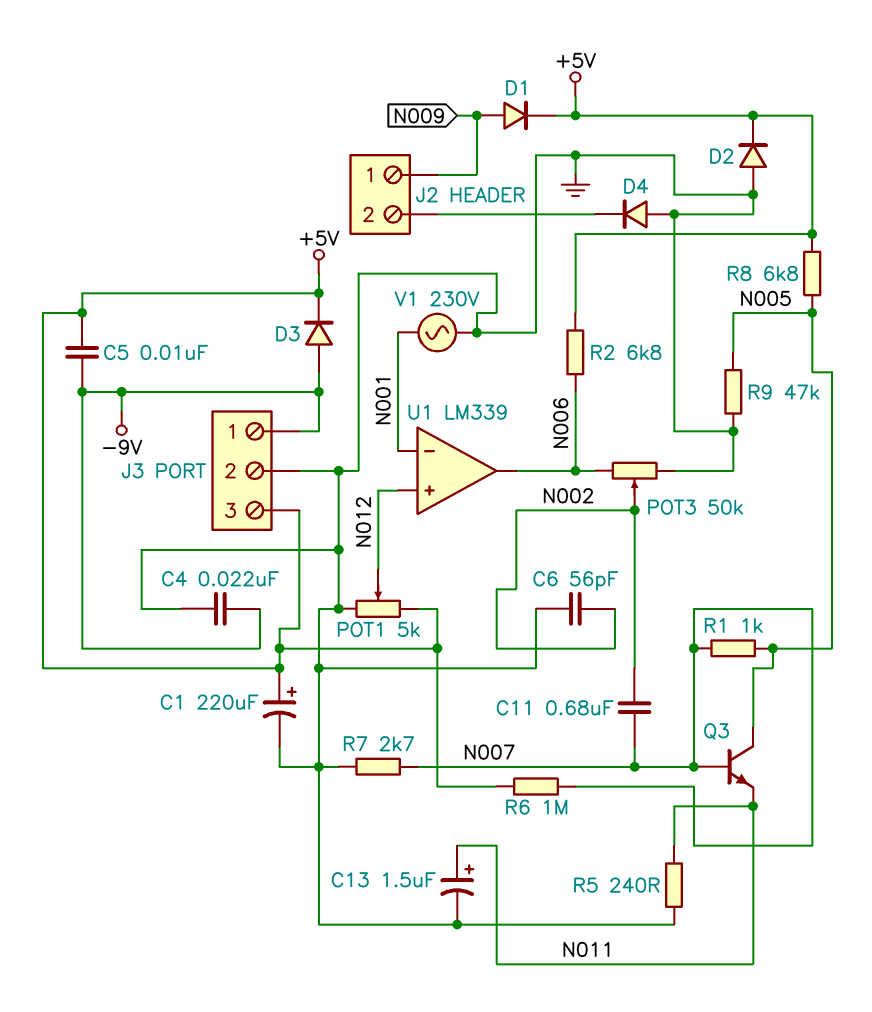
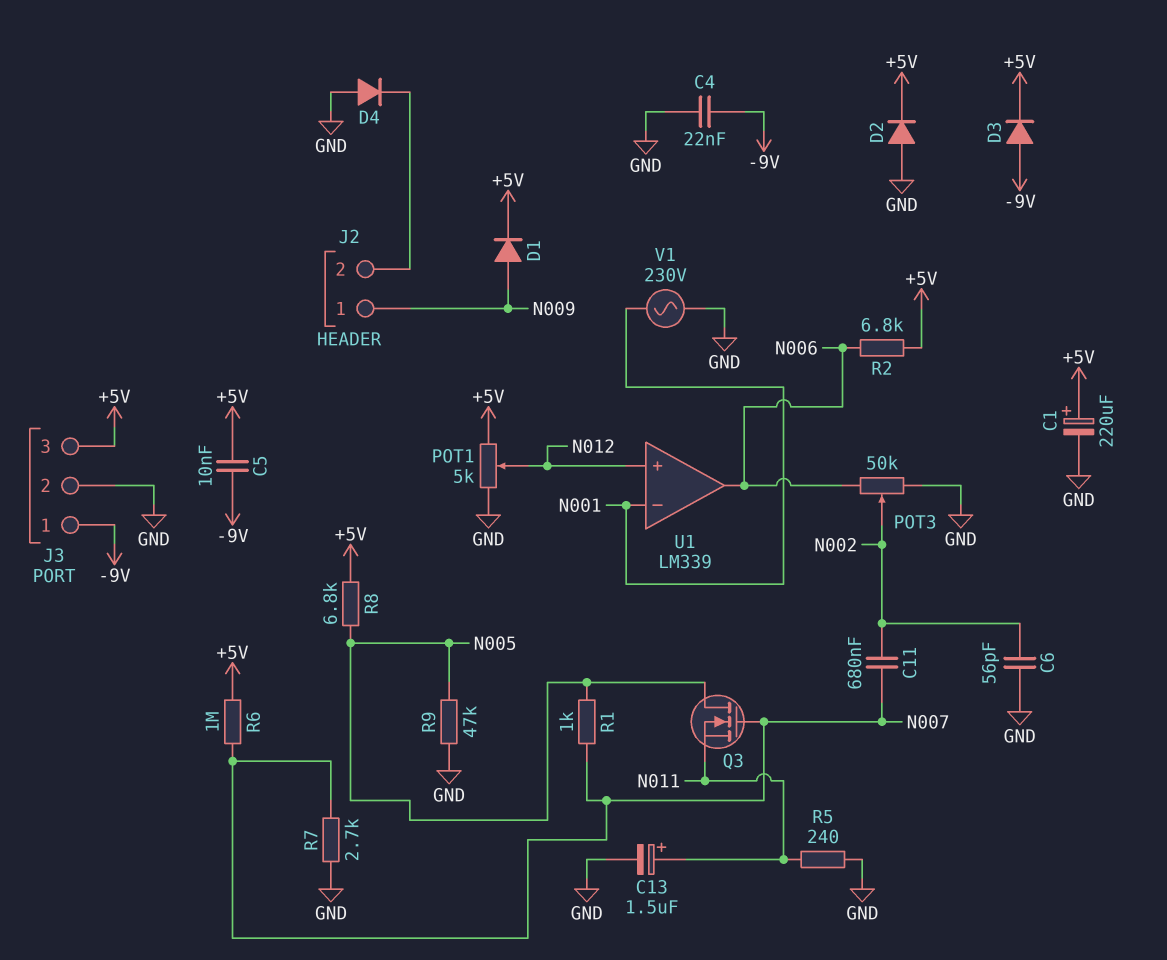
Q3: NPN (B N007, C N005, E N011) -> NMOS (G N007, D N005, S N011)

